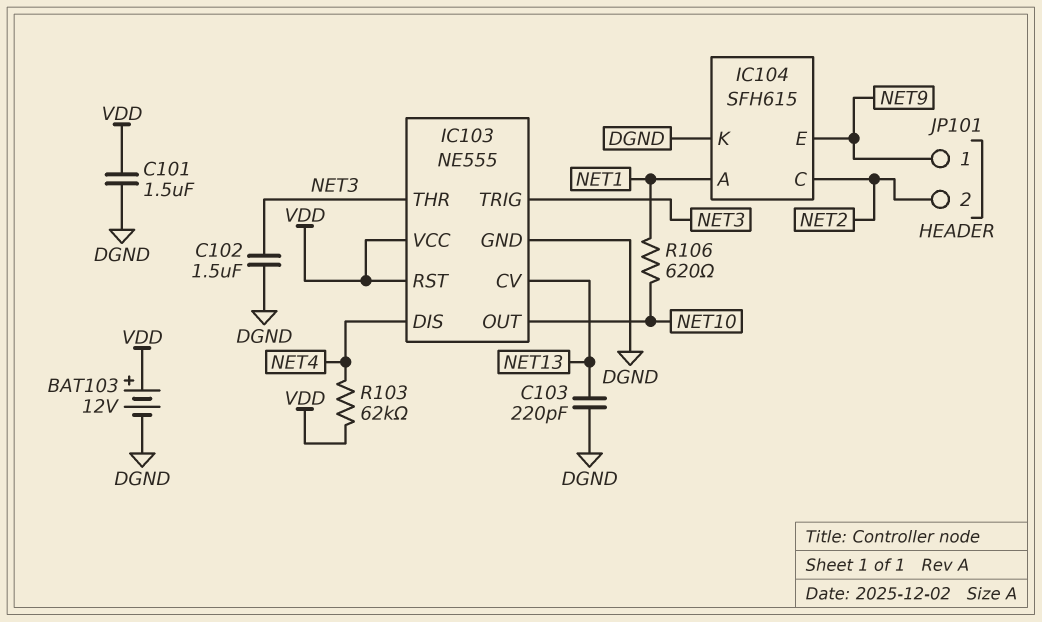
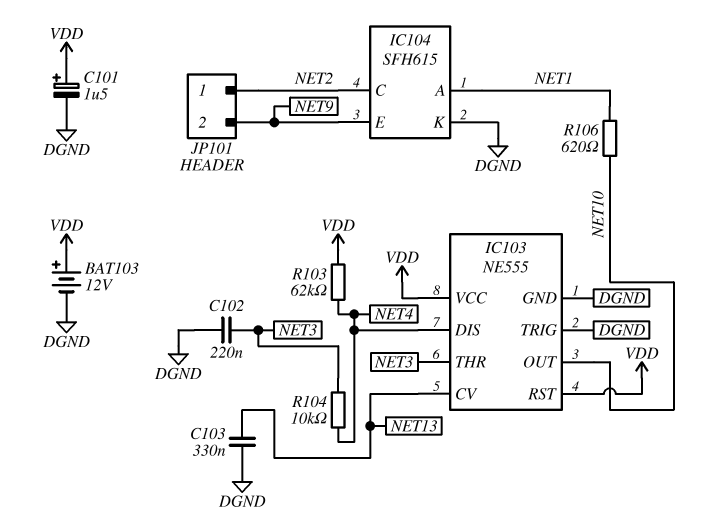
C101: 1.5uF (DGND, VDD) -> 1.5uF (plus VDD, minus DGND)
C102: 1.5uF (DGND, NET3) -> 220nF (DGND, NET3)
C103: 220pF (DGND, NET13) -> 330nF (DGND, NET13)
IC103 pin TRIG: NET3 -> DGND
JP101 pin 1: NET9 -> NET2
JP101 pin 2: NET2 -> NET9
R104: none -> 10k (NET3, NET4)

